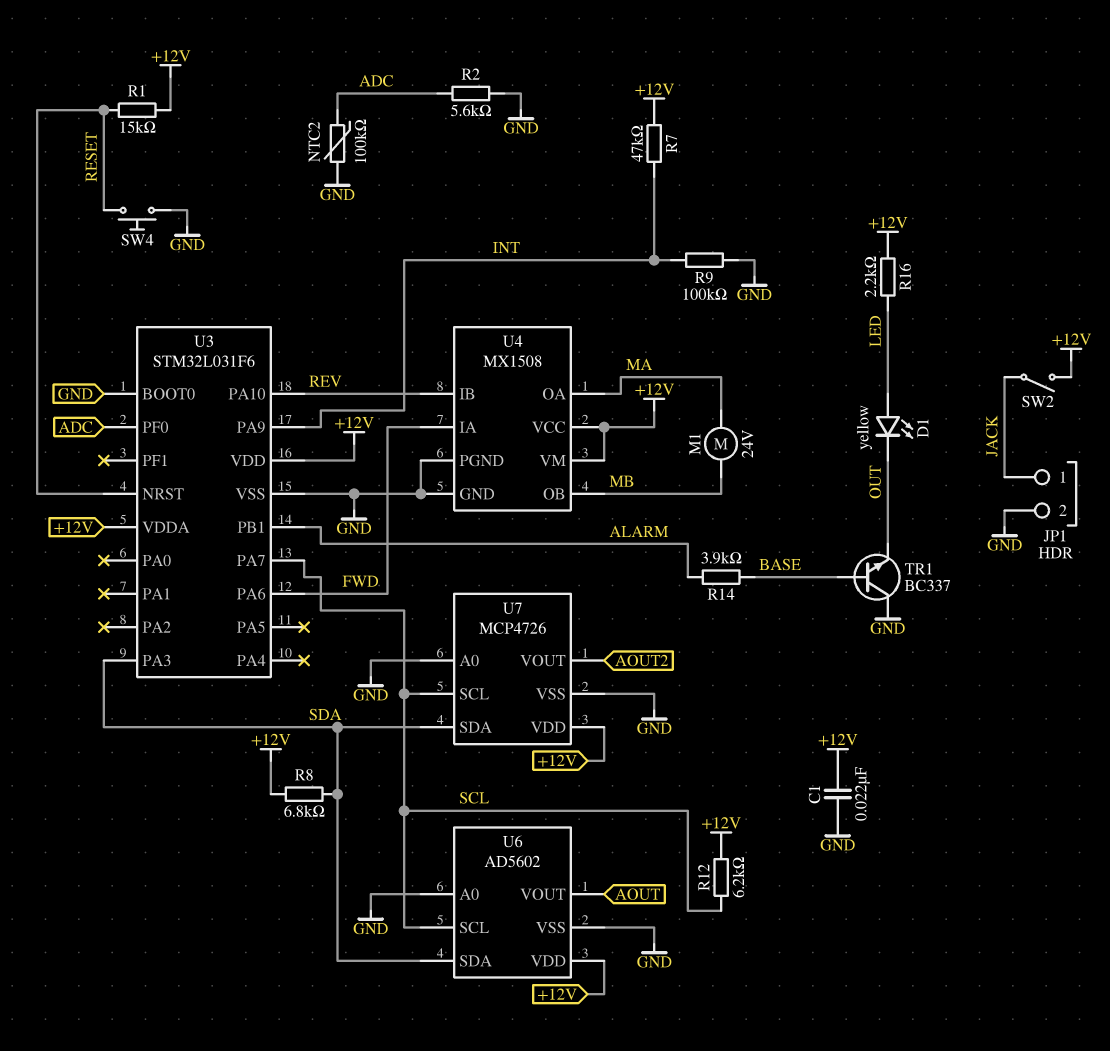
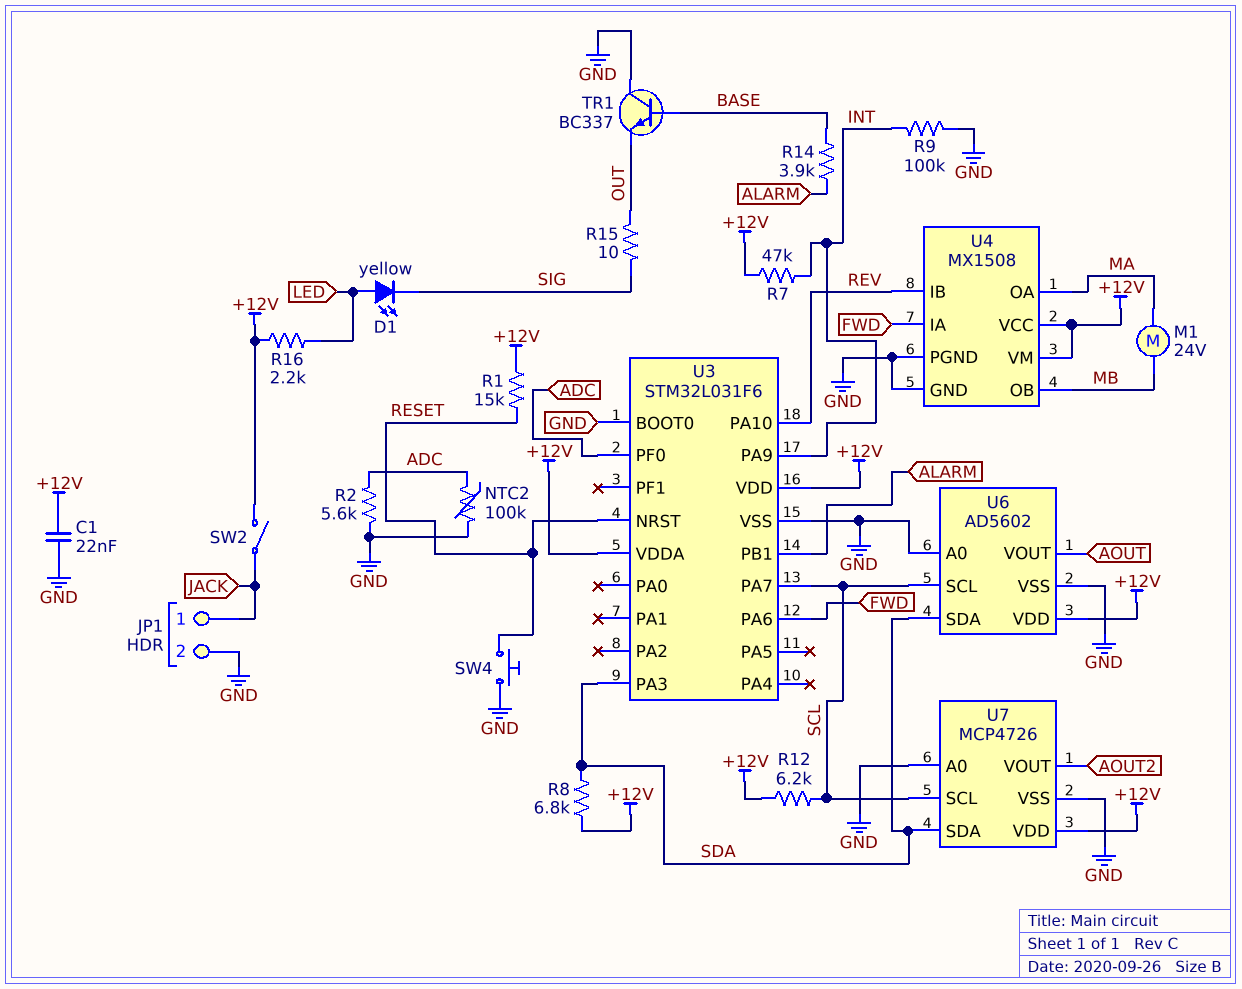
D1: LED yellow (A LED, K OUT) -> LED yellow (A LED, K SIG)
R15: none -> 10 (OUT, SIG)

